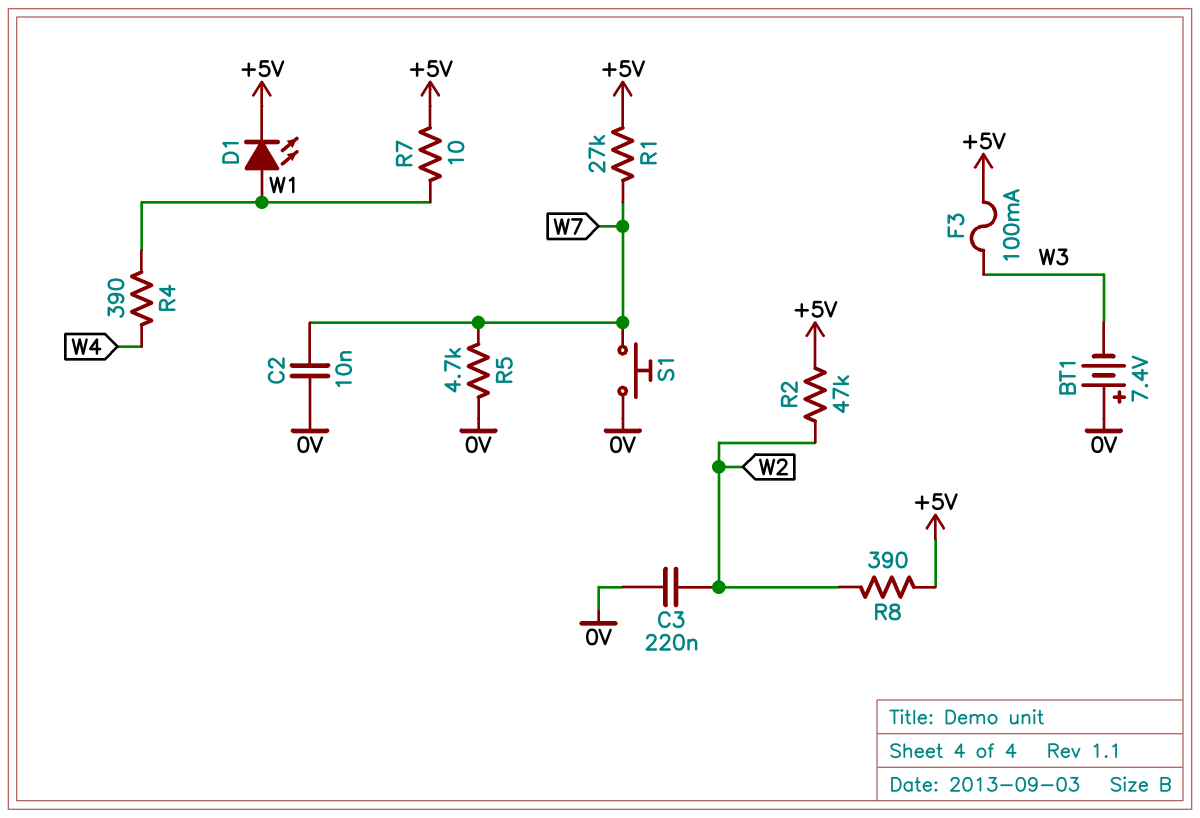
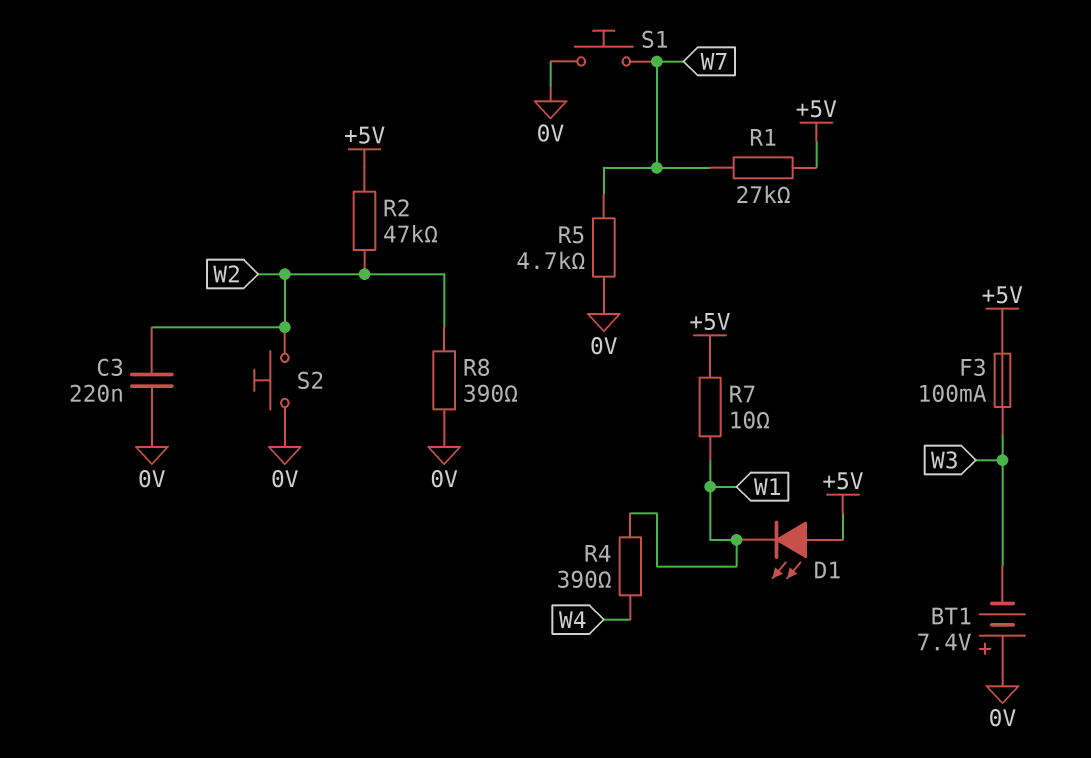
C2: 10nF (0V, W7) -> none
D1: LED (A W1, K +5V) -> LED (A +5V, K W1)
R8: 390 (+5V, W2) -> 390 (0V, W2)
S2: none -> button (0V, W2)

